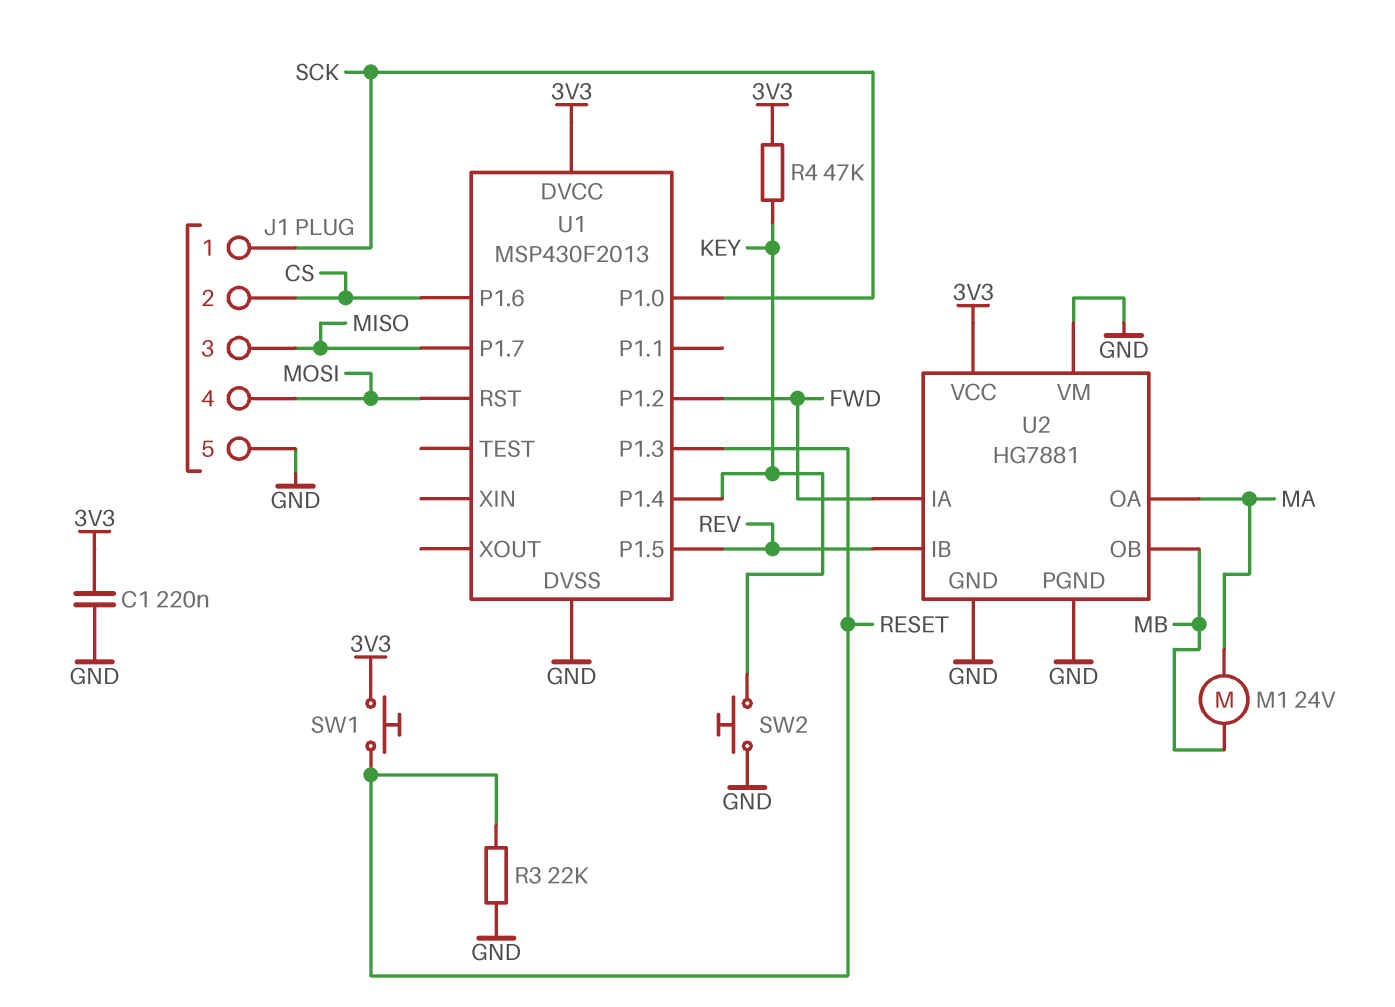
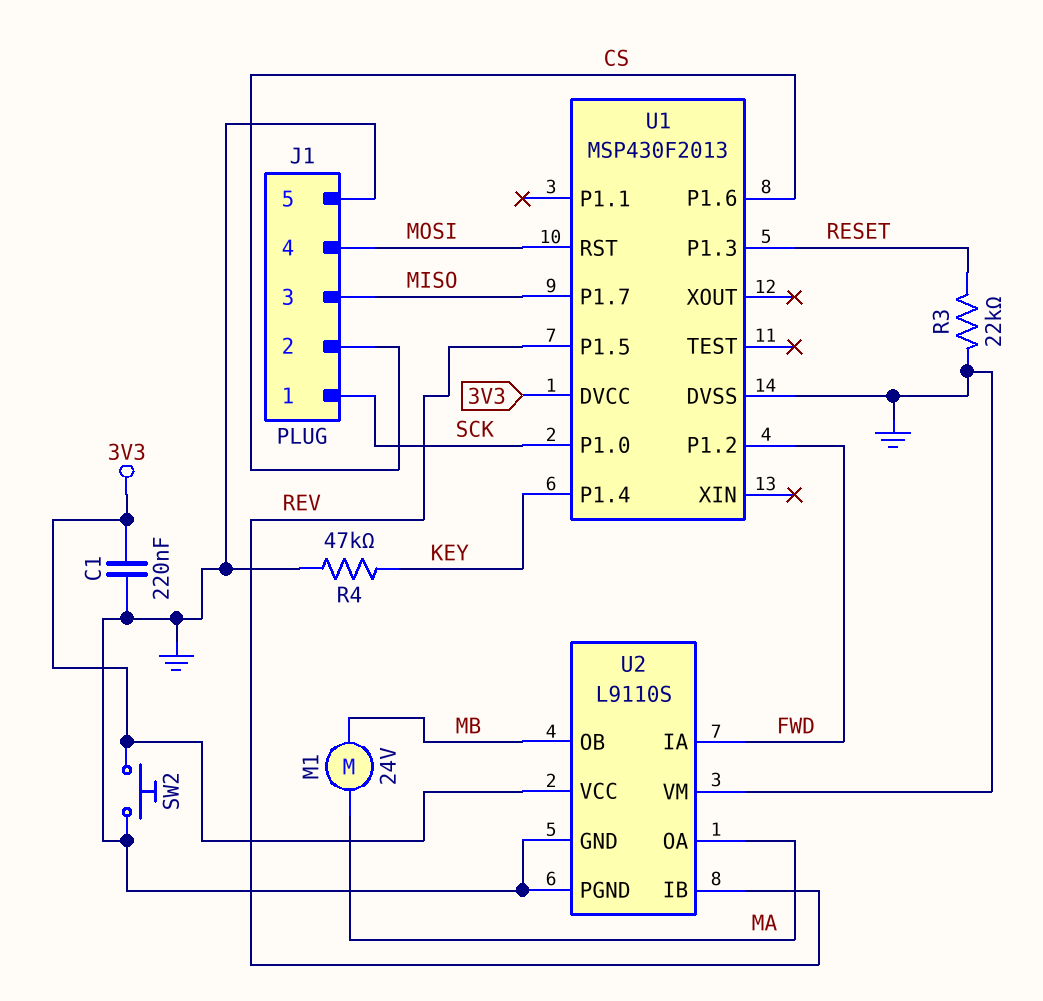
R4: 47k (3V3, KEY) -> 47k (GND, KEY)
SW1: button (3V3, RESET) -> none
SW2: button (GND, KEY) -> button (3V3, GND)
U2: HG7881 -> L9110S

